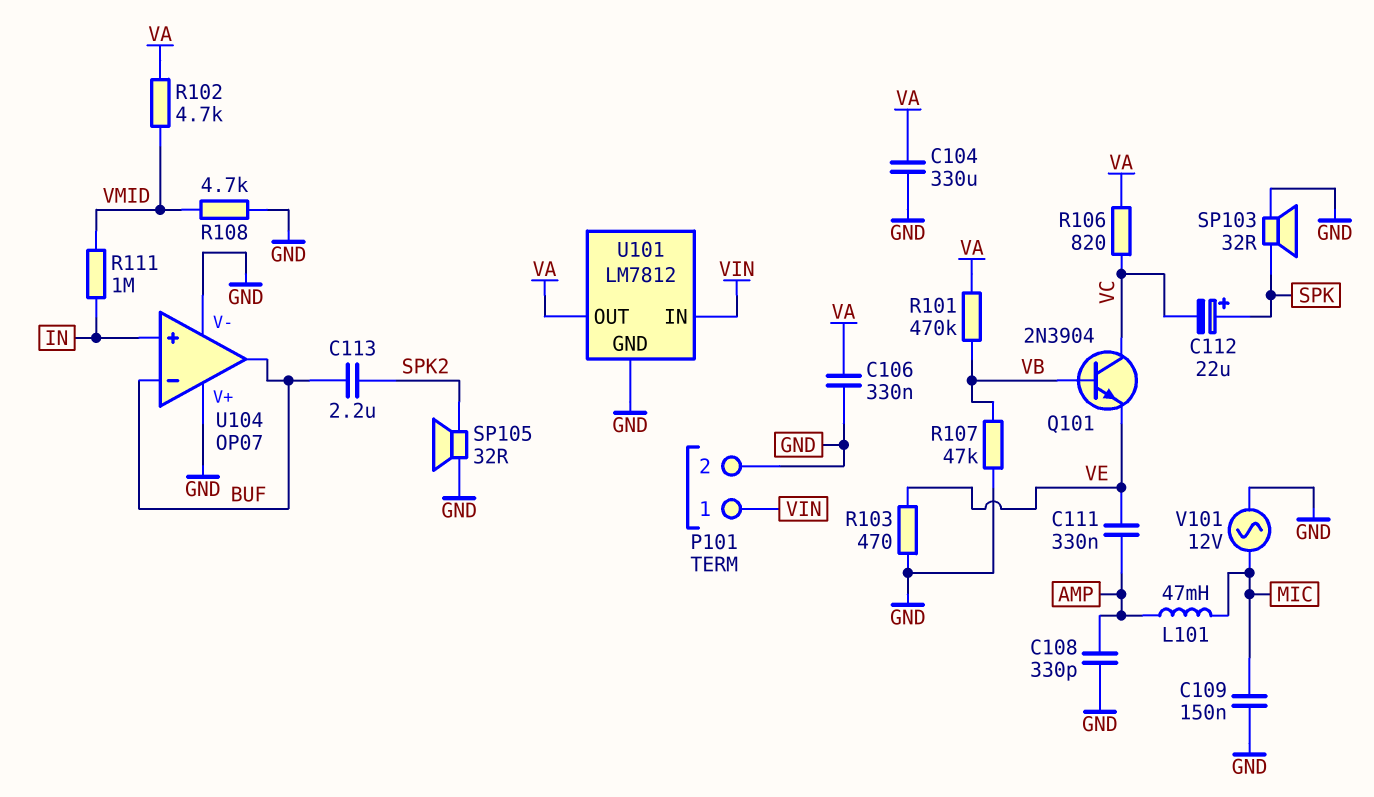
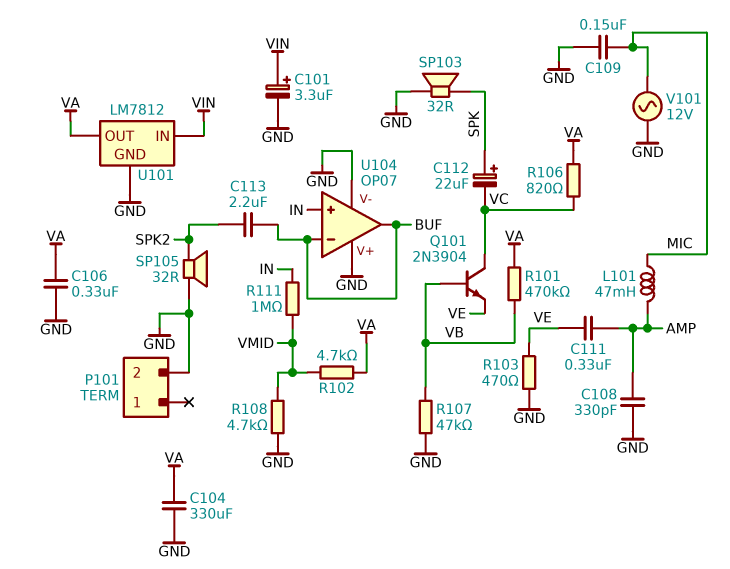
C101: none -> 3.3uF (plus VIN, minus GND)
P101 pin 1: VIN -> none

